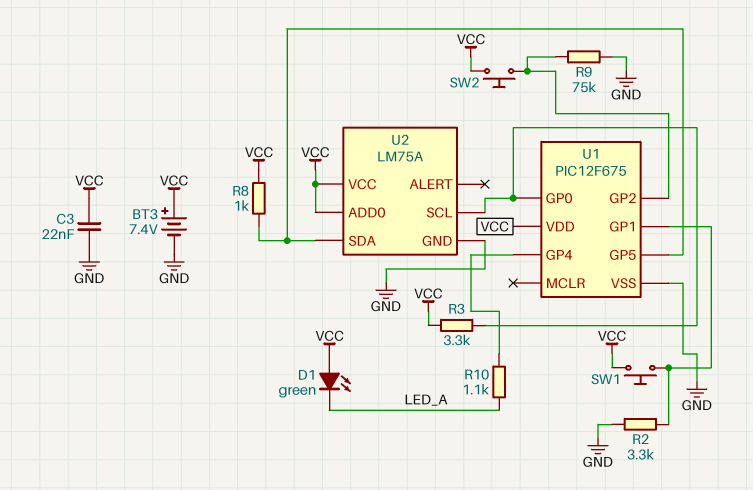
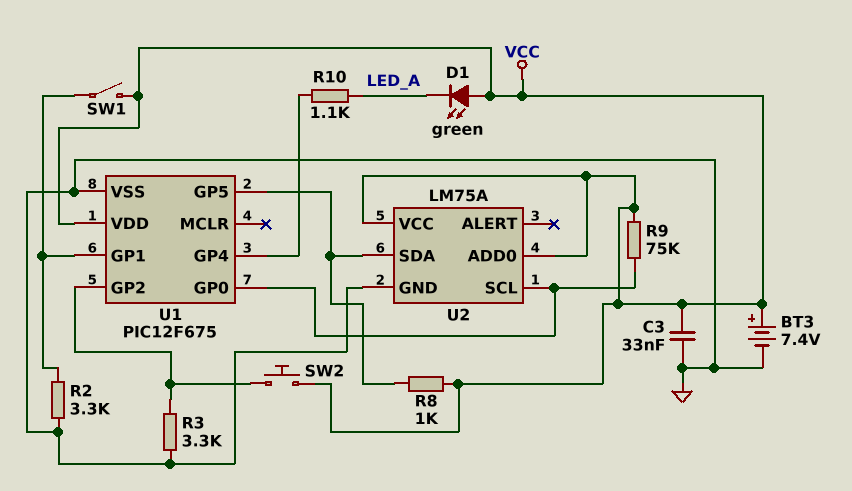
C3: 22nF (GND, VCC) -> 33nF (GND, VCC)
R3: 3.3k (U1/GP0, VCC) -> 3.3k (GND, U1/GP2)
R9: 75k (GND, U1/GP2) -> 75k (U1/GP0, VCC)
SW1: button (U1/GP1, VCC) -> switch (U1/GP1, VCC)

